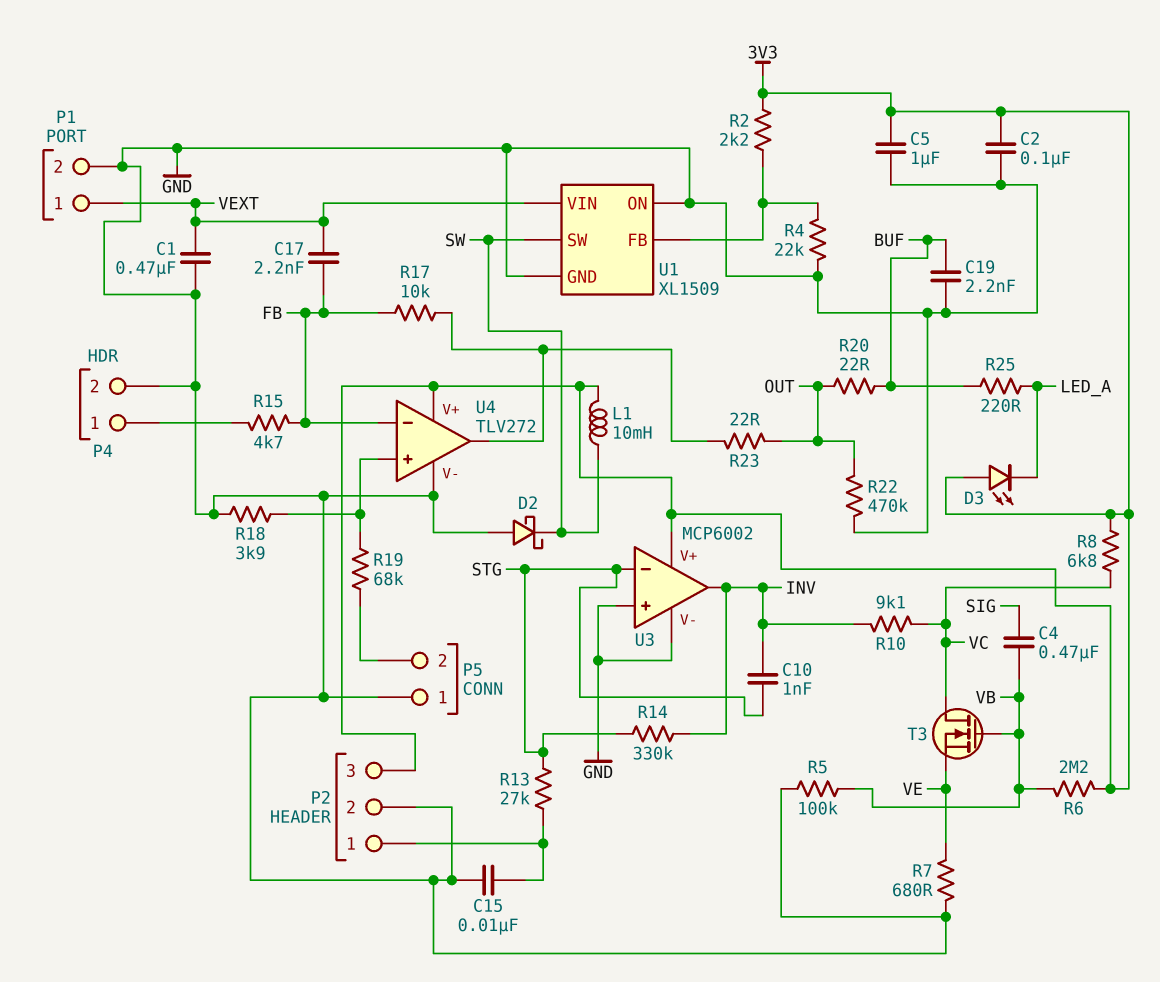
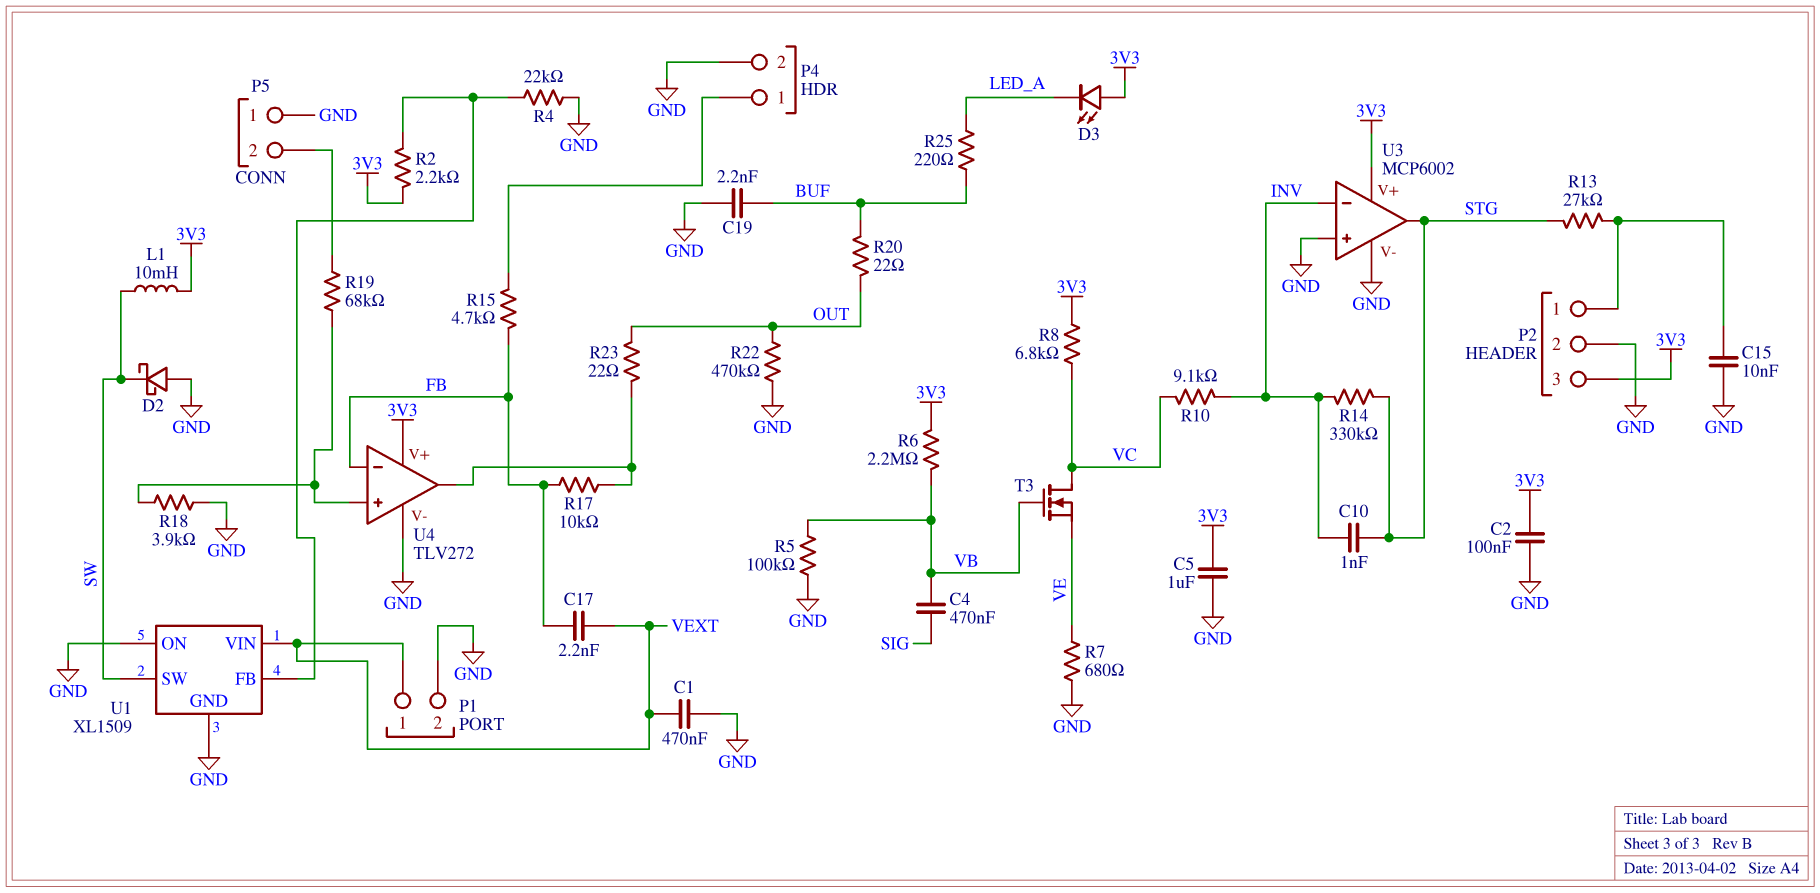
U3 pin in-: STG -> INV
U3 pin out: INV -> STG

